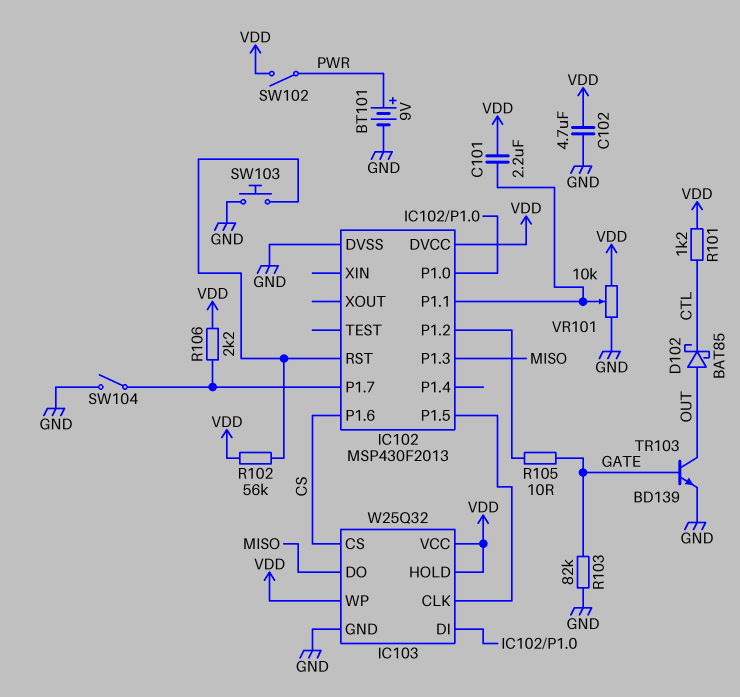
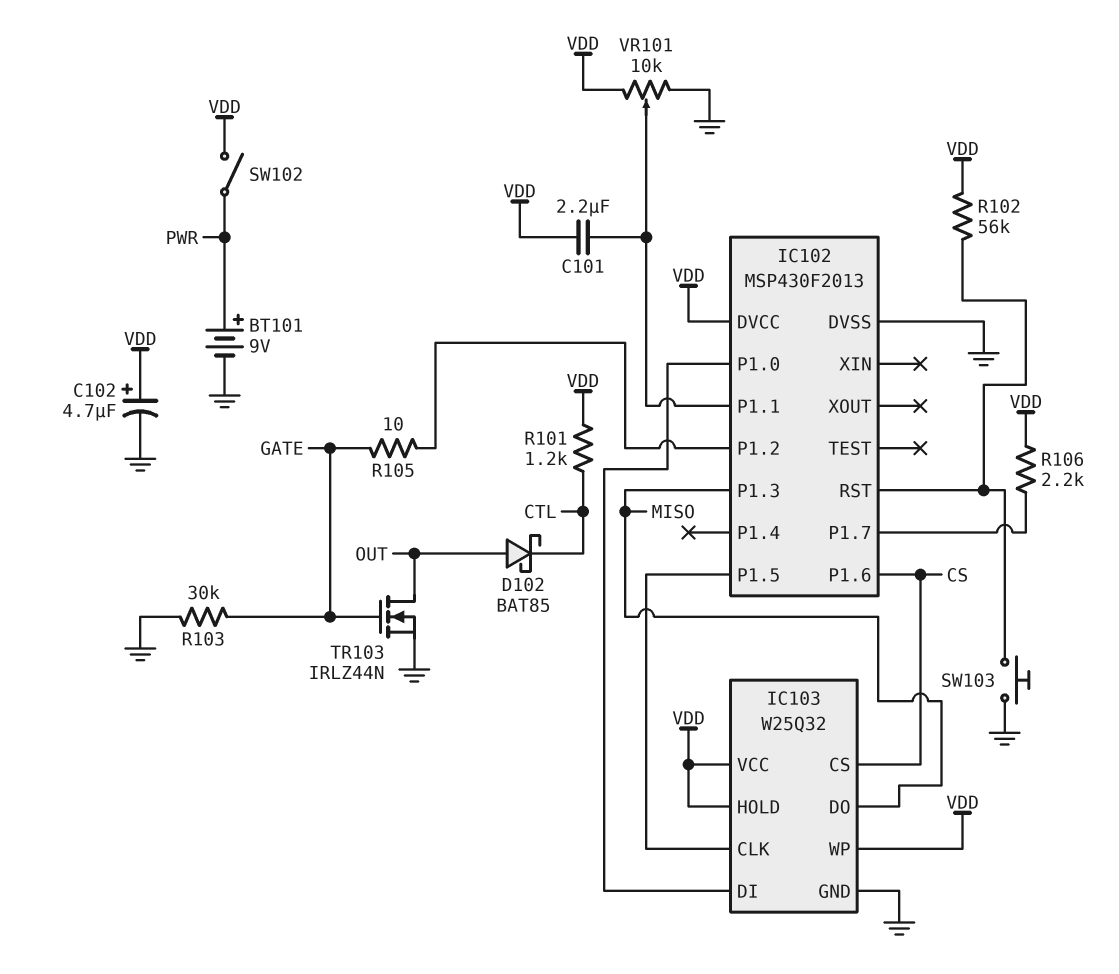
C102: 4.7uF (GND, VDD) -> 4.7uF (plus VDD, minus GND)
R103: 82k (GATE, GND) -> 30k (GATE, GND)
SW104: switch (GND, IC102/P1.7) -> none
TR103: NPN BD139 (B GATE, C OUT, E GND) -> NMOS IRLZ44N (G GATE, D OUT, S GND)

